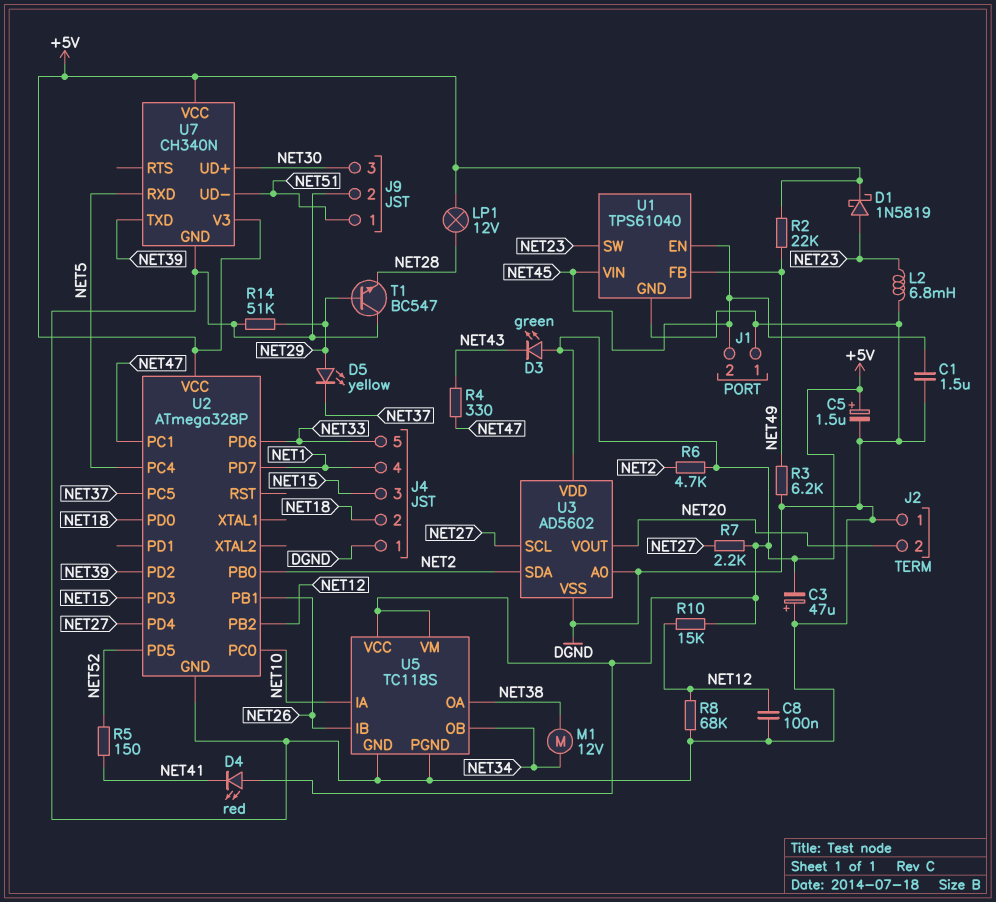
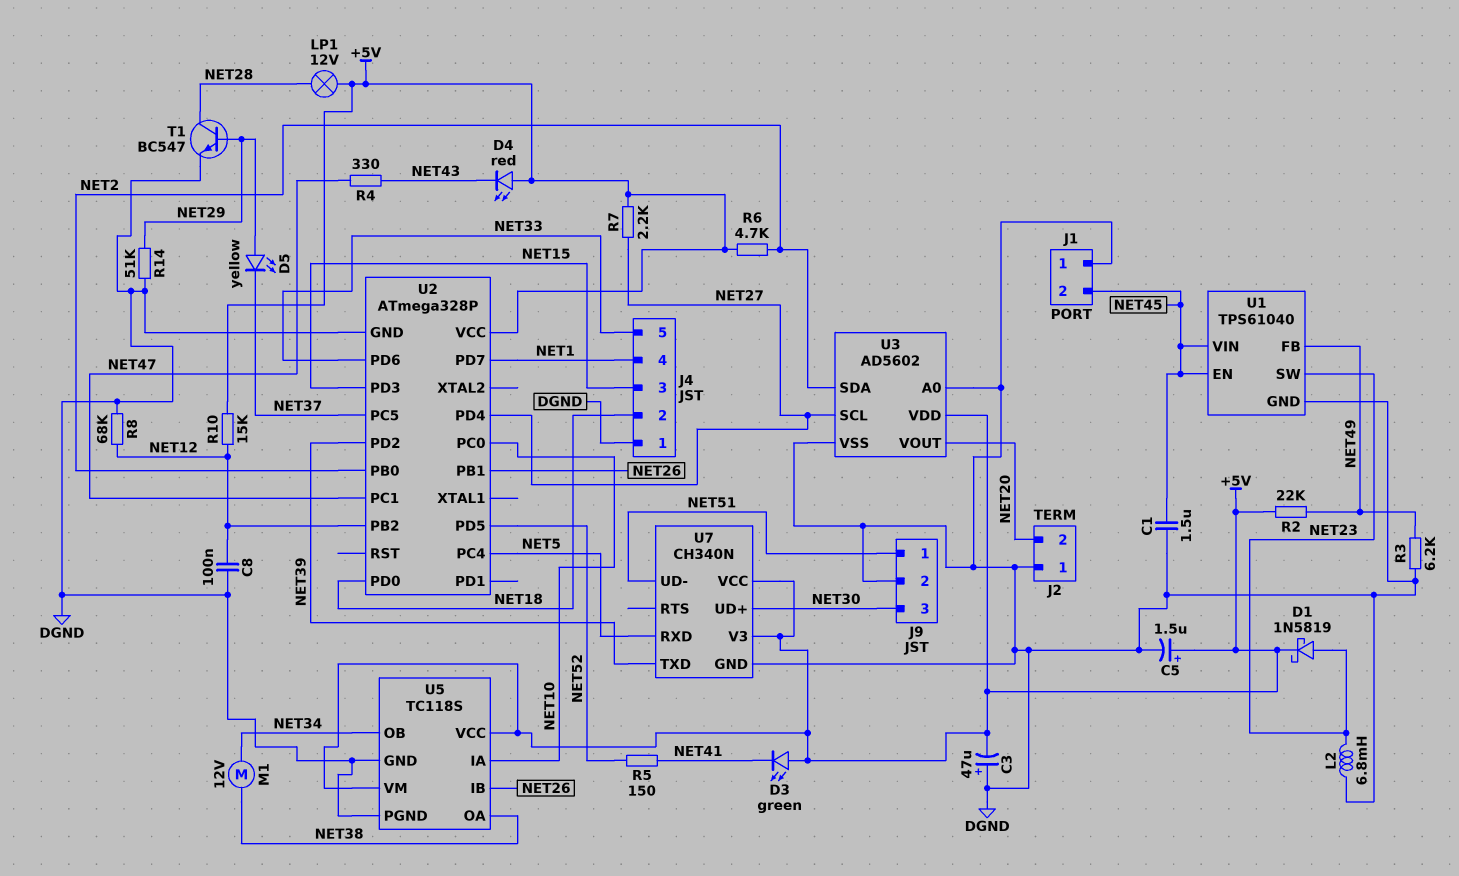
D3: LED green (A +5V, K NET43) -> LED green (A +5V, K NET41)
D4: LED red (A +5V, K NET41) -> LED red (A +5V, K NET43)
T1: NPN BC547 (B NET29, C DGND, E NET28) -> NPN BC547 (B NET29, C NET28, E DGND)

